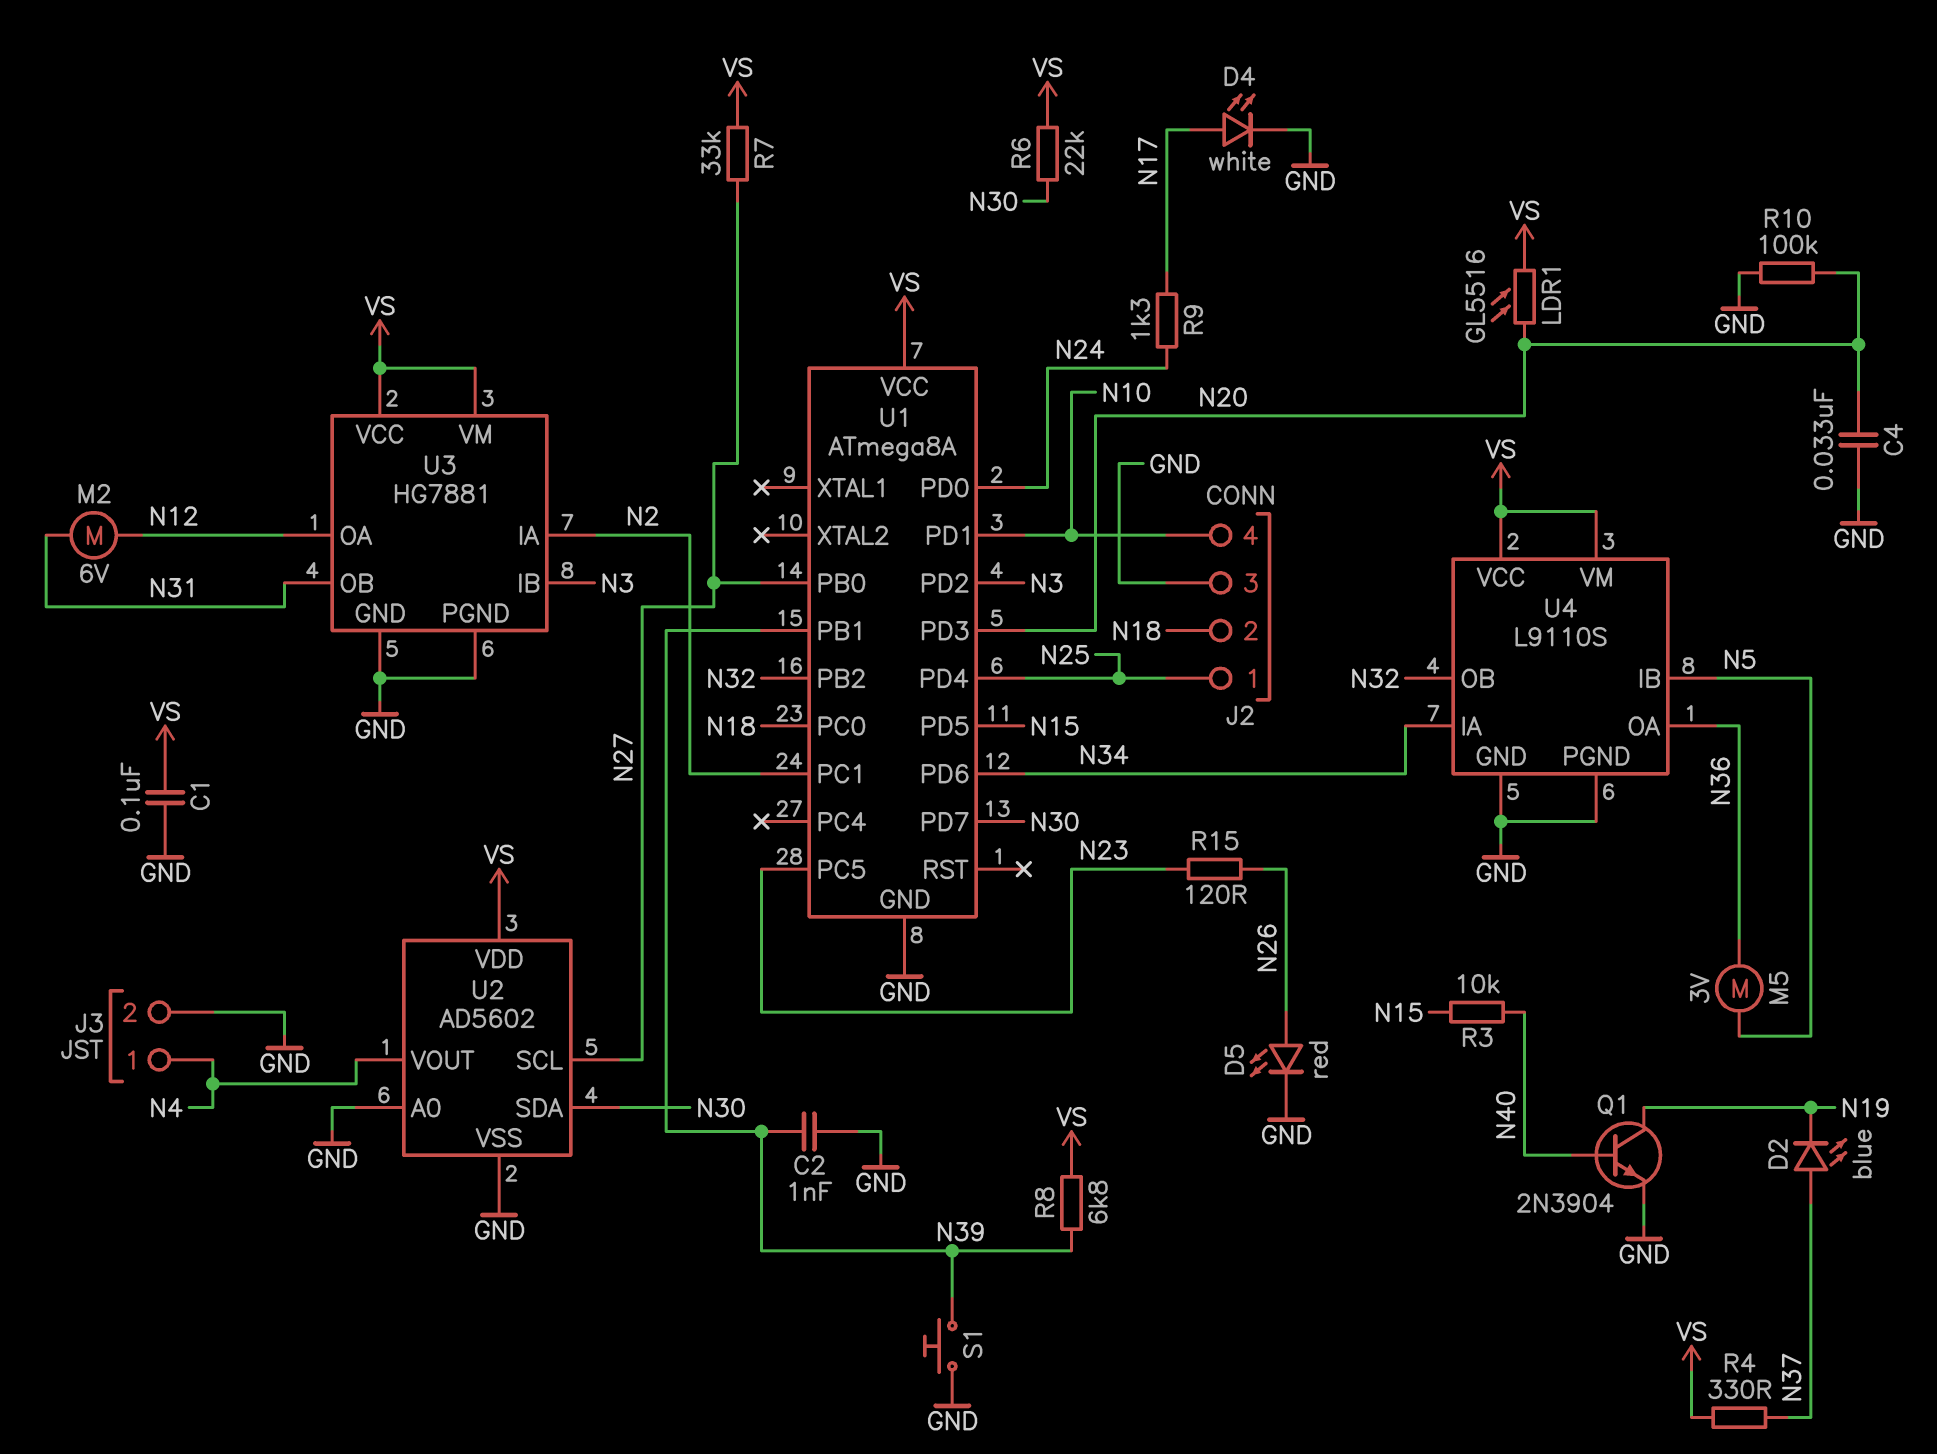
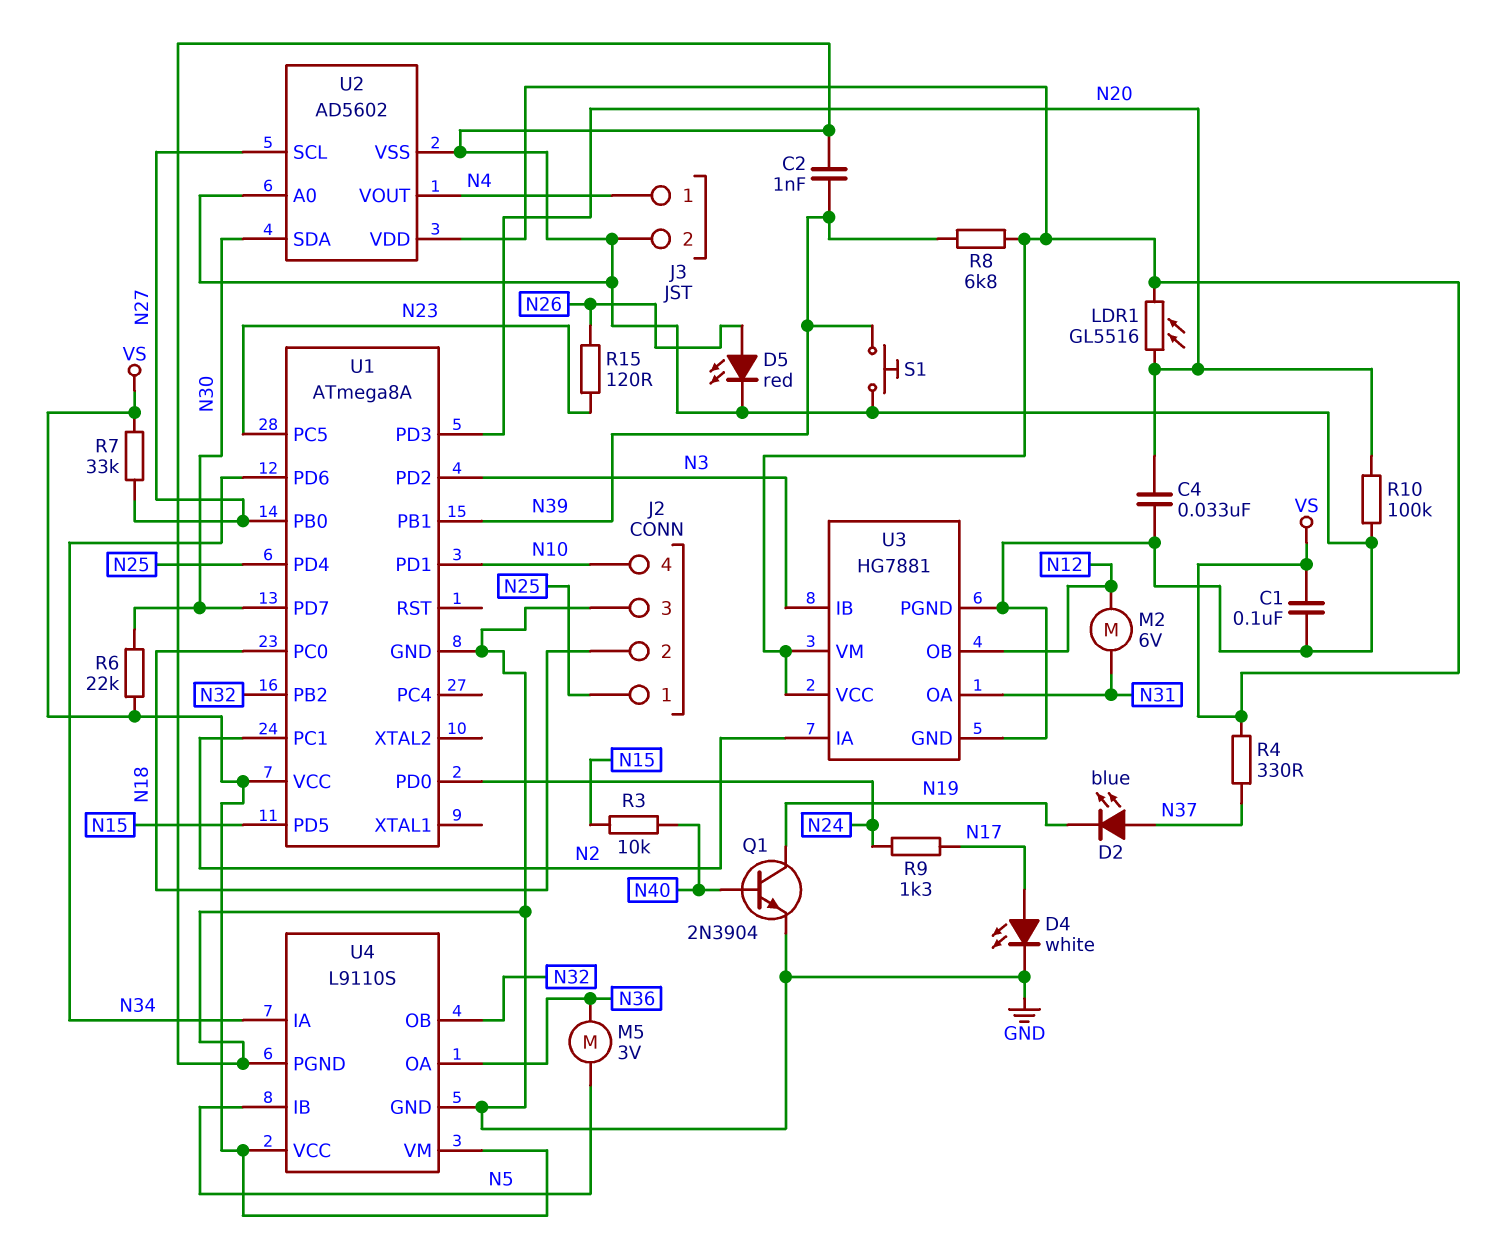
U3 pin OA: N12 -> N31
U3 pin OB: N31 -> N12

